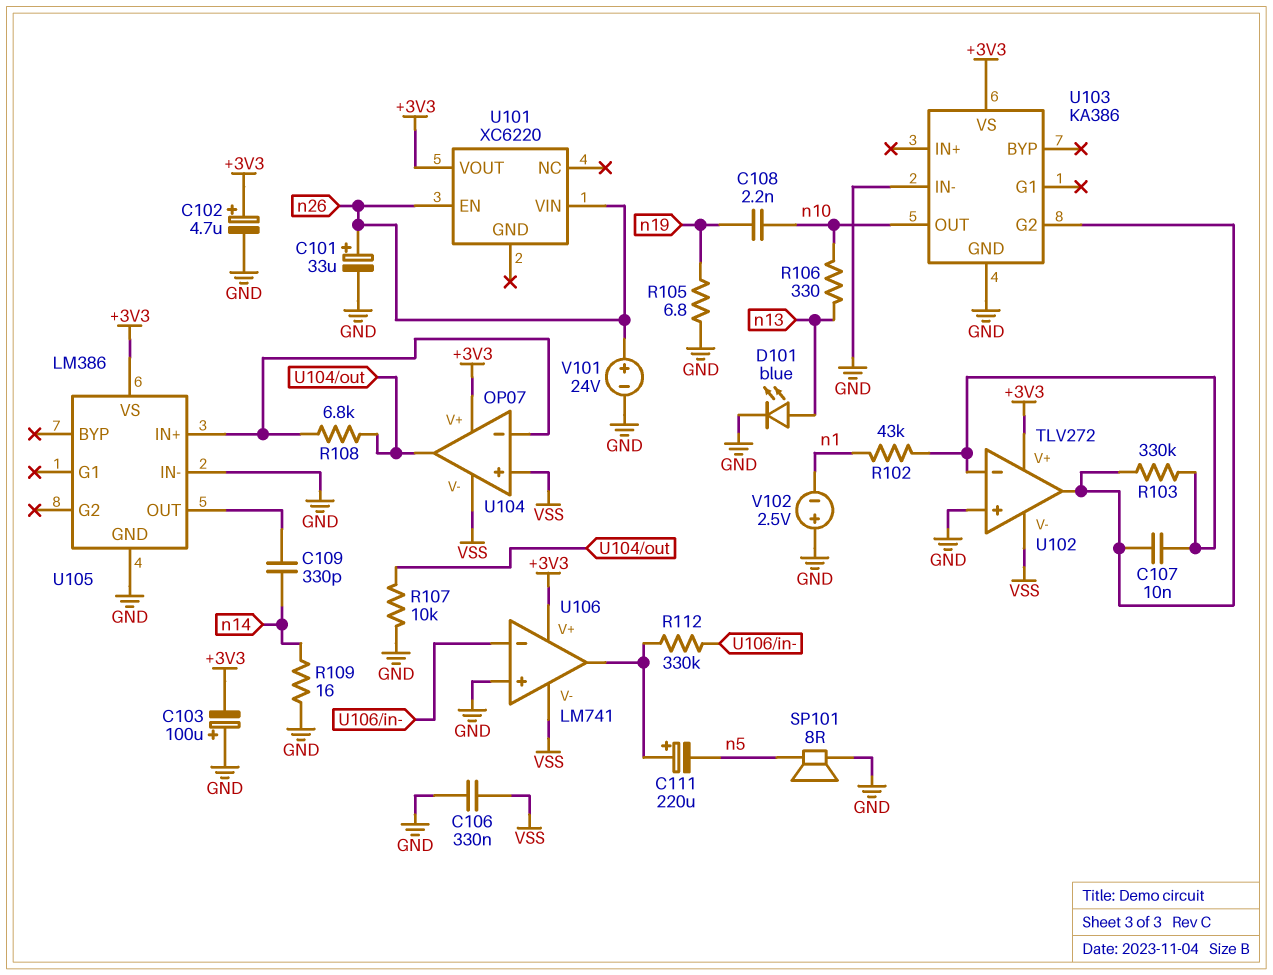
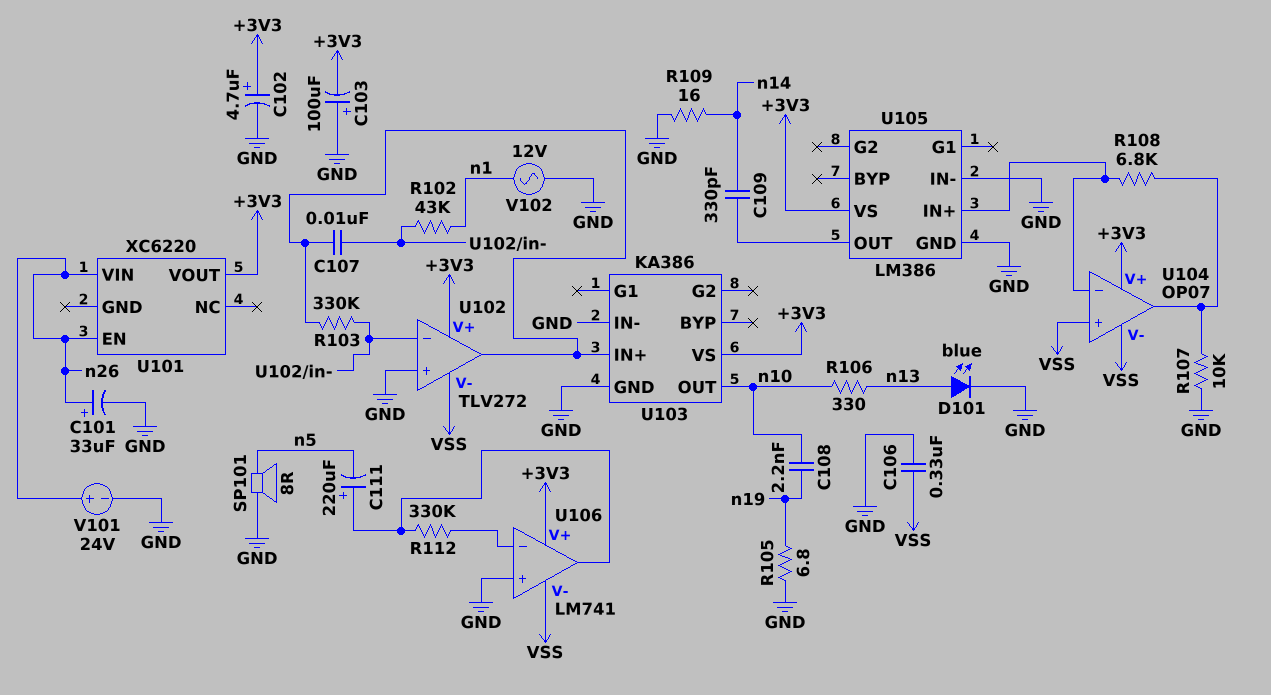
U103 pin G2: U102/out -> none
U103 pin IN+: none -> U102/out
V102: 2.5V (plus GND, minus n1) -> AC 12V (GND, n1)

